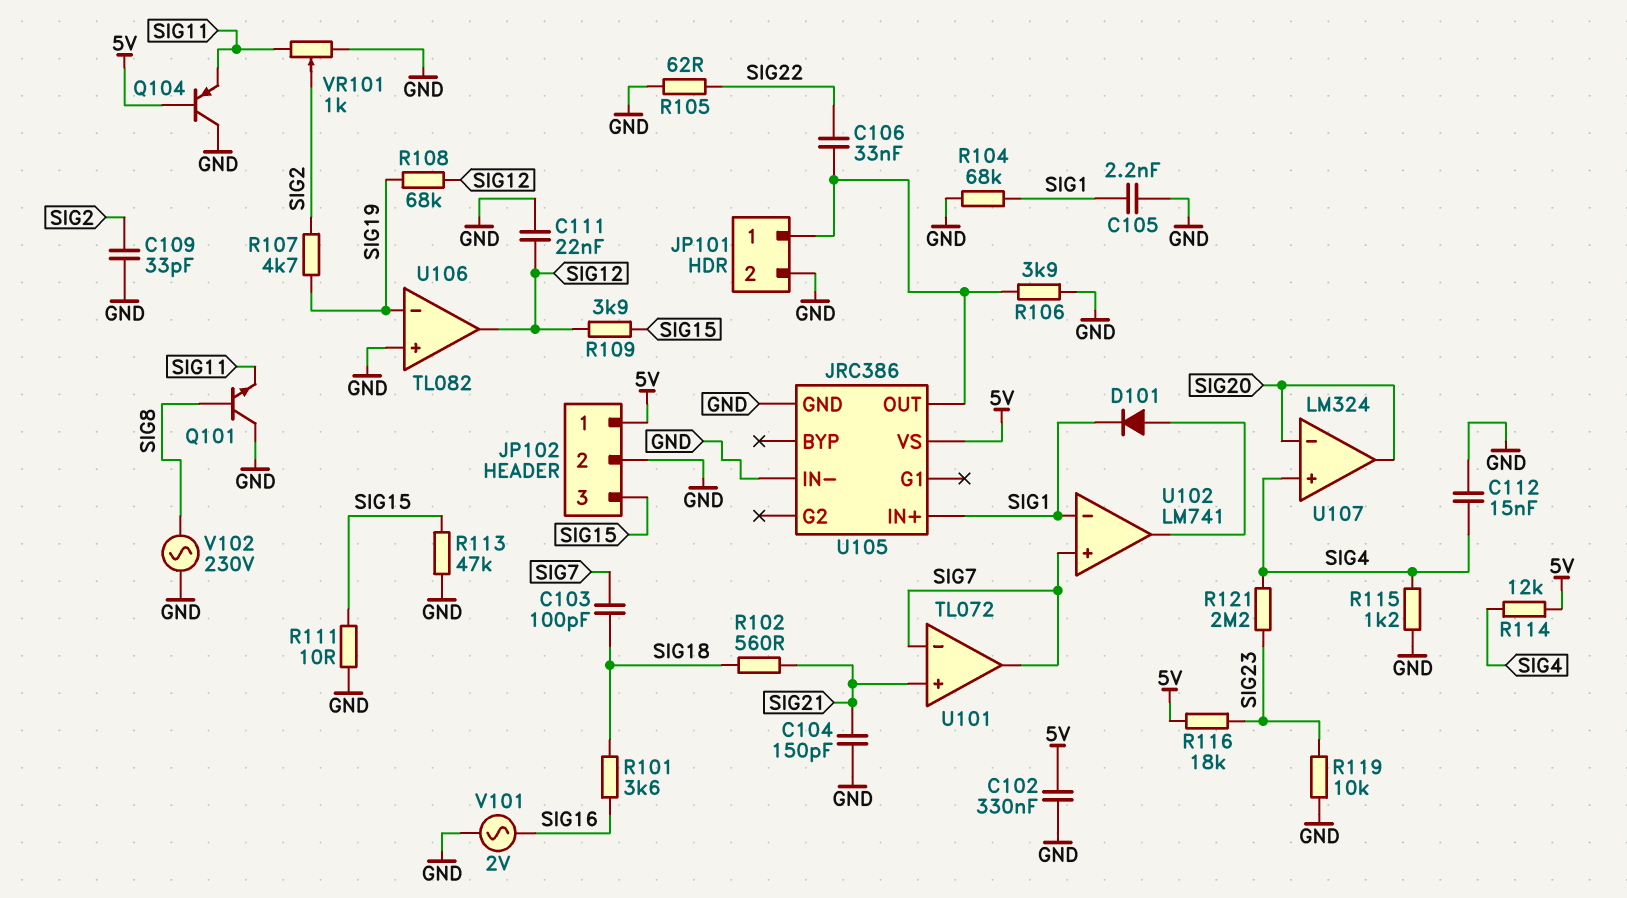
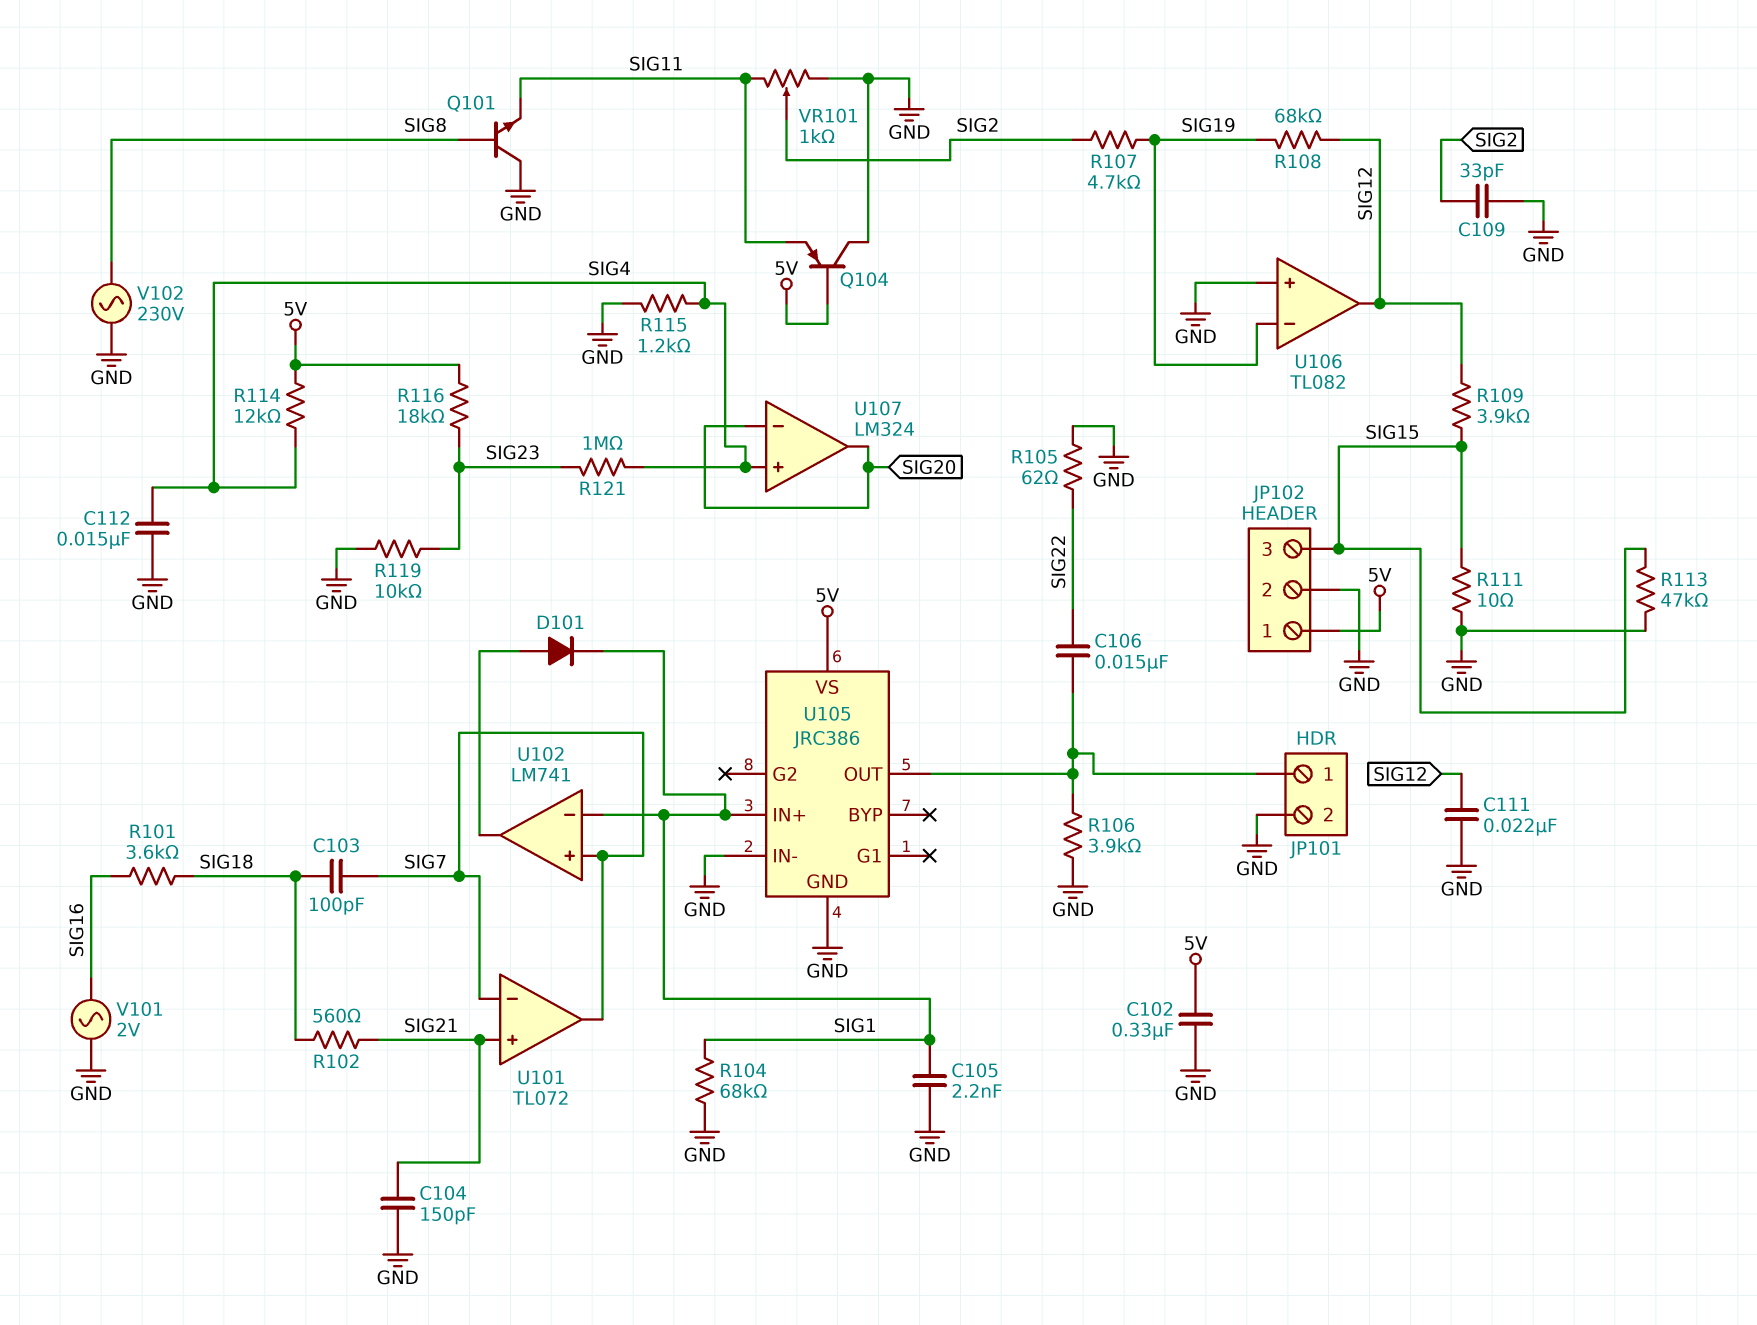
C106: 33nF (JP101/1, SIG22) -> 15nF (JP101/1, SIG22)
R121: 2.2M (SIG4, SIG23) -> 1M (SIG4, SIG23)

